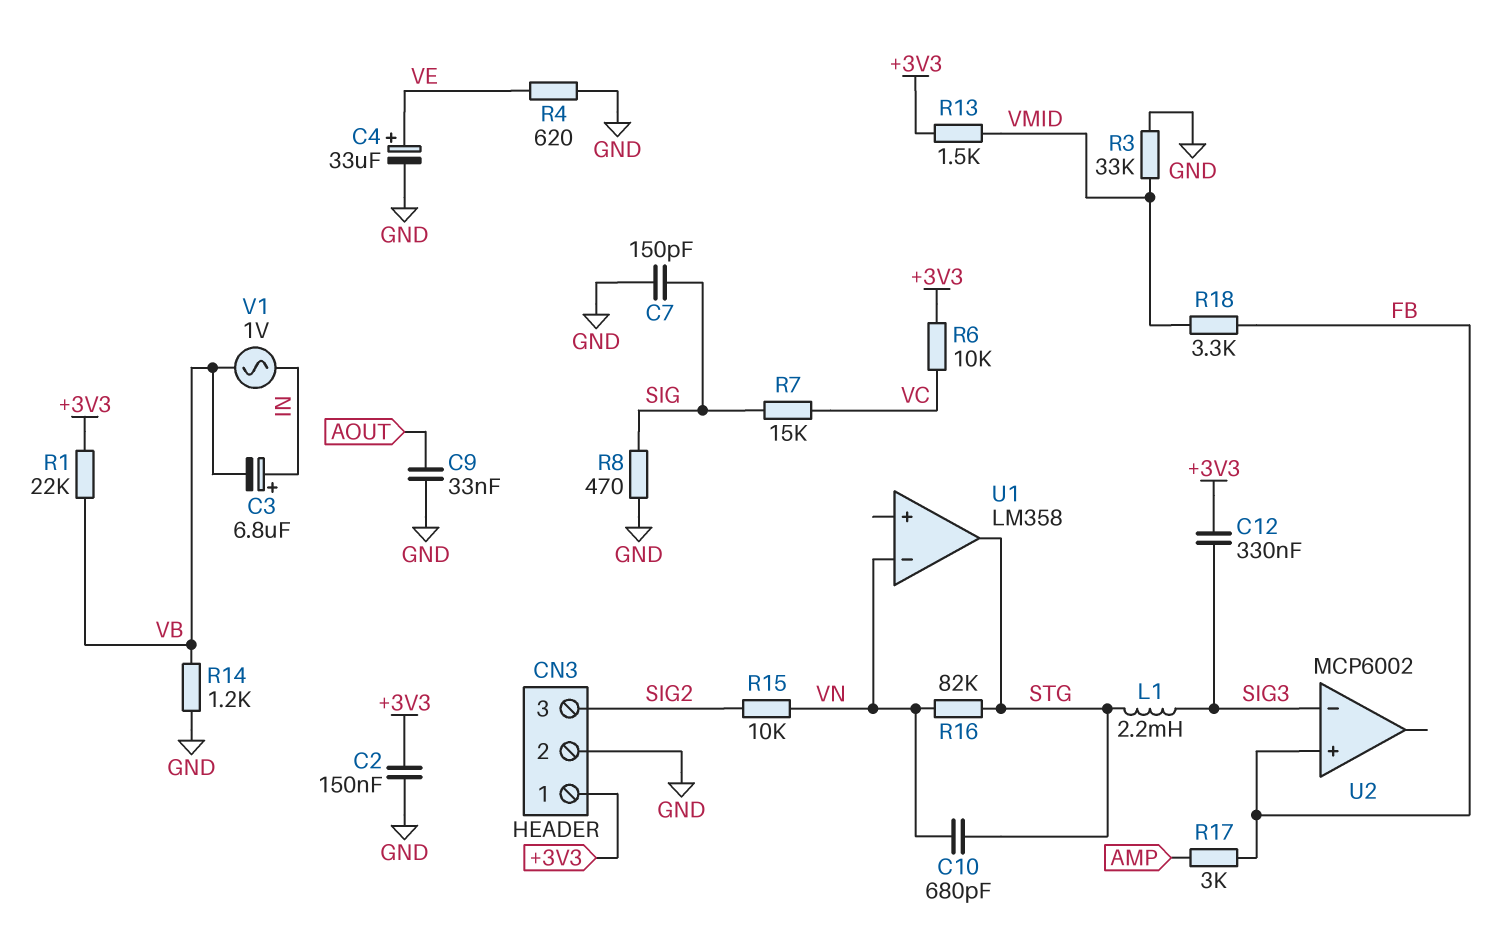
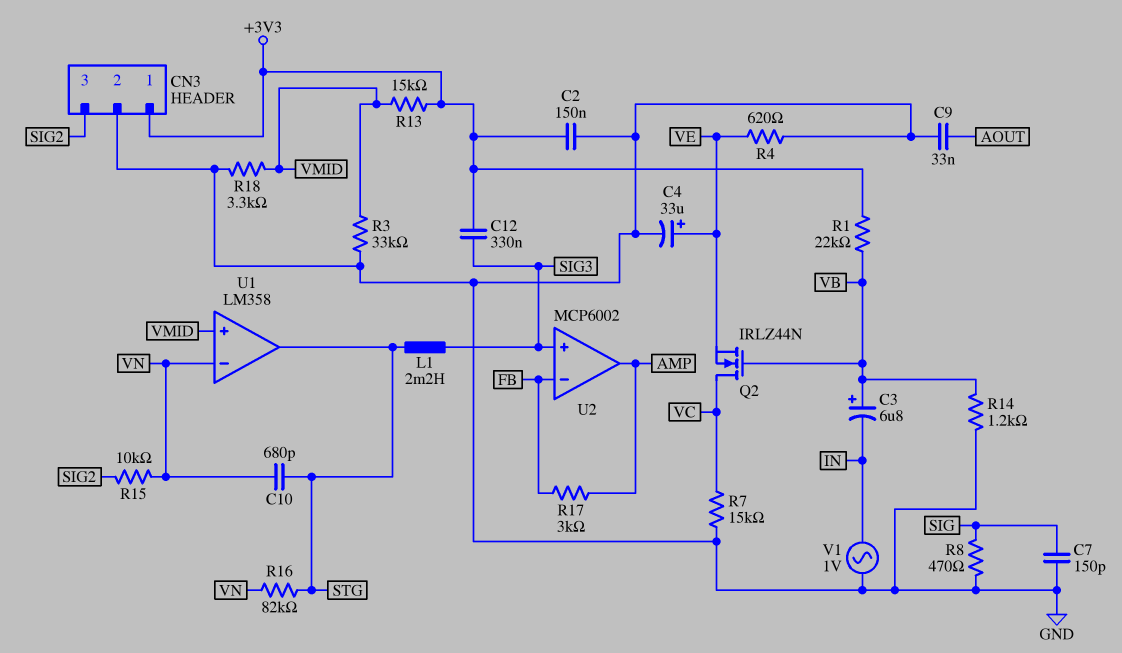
C3: 6.8uF (plus IN, minus VB) -> 6.8uF (plus VB, minus IN)
Q2: none -> NMOS IRLZ44N (G VB, D VC, S VE)
R6: 10k (+3V3, VC) -> none
R7: 15k (SIG, VC) -> 15k (GND, VC)
R13: 1.5k (+3V3, VMID) -> 15k (+3V3, VMID)
R18: 3.3k (FB, VMID) -> 3.3k (GND, VMID)
U1 pin in+: none -> VMID
U2 pin in+: FB -> SIG3
U2 pin in-: SIG3 -> FB
U2 pin out: none -> AMP
V1: AC 1V (IN, VB) -> AC 1V (GND, IN)

